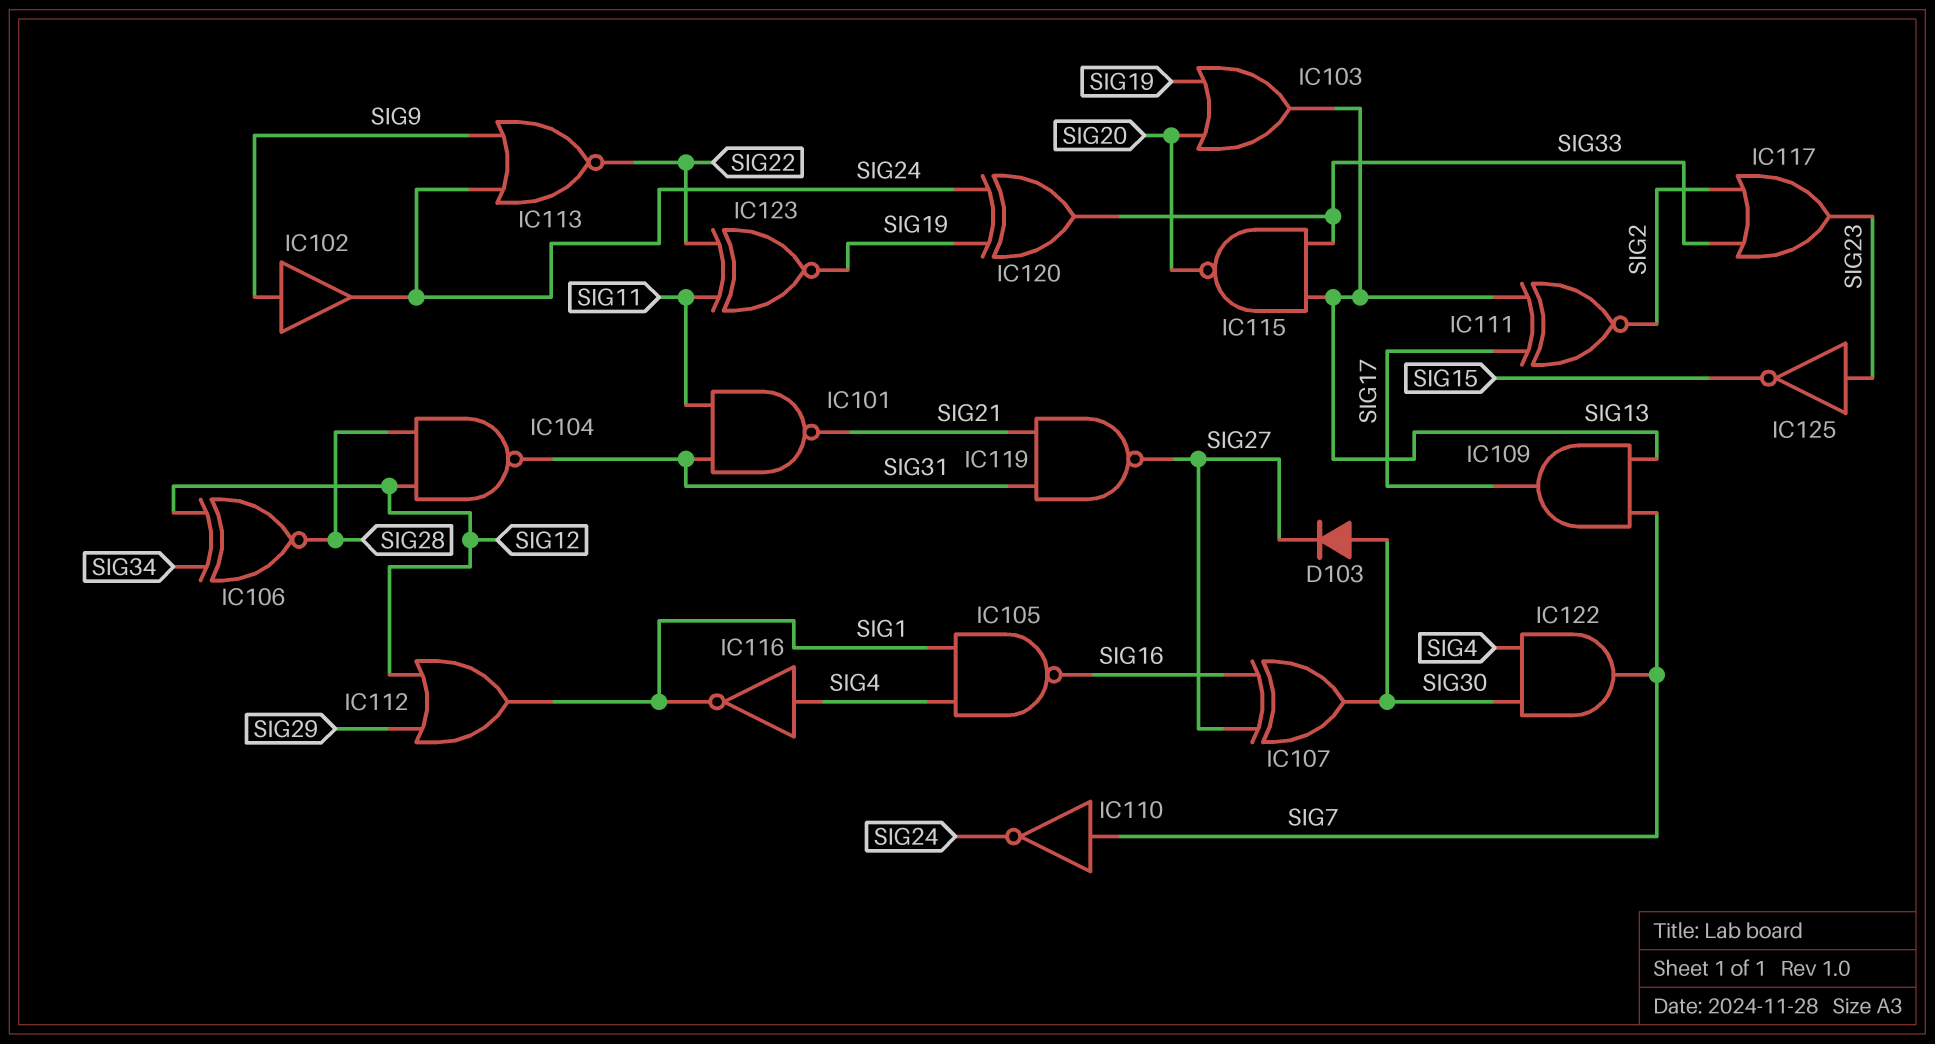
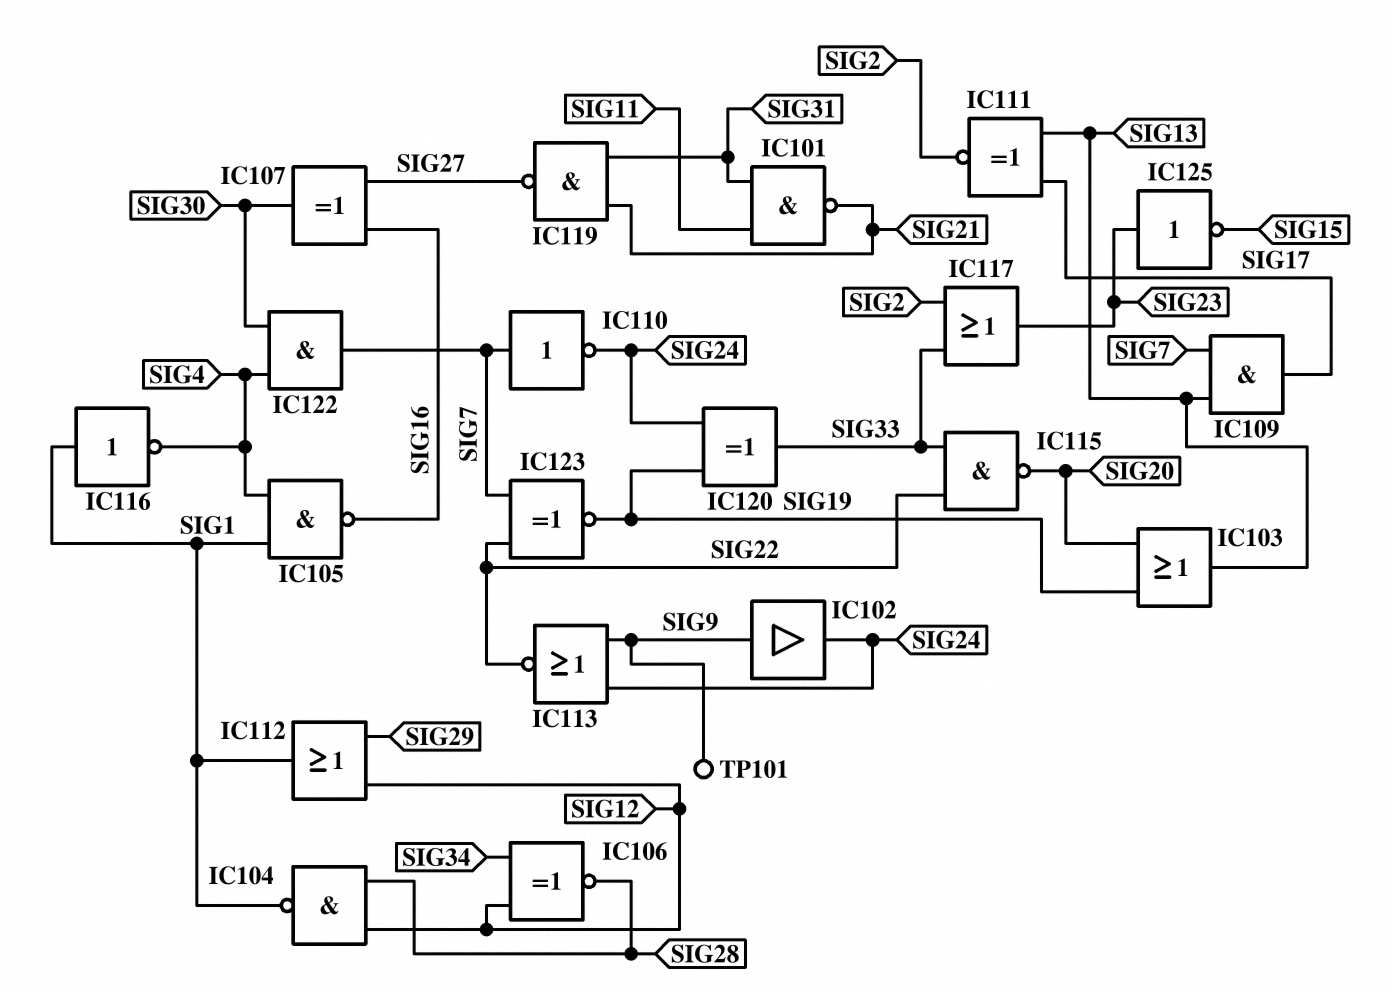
D103: diode (A SIG30, K SIG27) -> none
IC104: NAND (in SIG12, in SIG28, out SIG31) -> NAND (in SIG12, in SIG28, out SIG1)
IC115: NAND (in SIG13, in SIG33, out SIG20) -> NAND (in SIG22, in SIG33, out SIG20)
IC116: NOT (in SIG4, out SIG1) -> NOT (in SIG1, out SIG4)
IC123: XNOR (in SIG11, in SIG22, out SIG19) -> XNOR (in SIG7, in SIG22, out SIG19)
TP101: none -> test point (SIG9)

